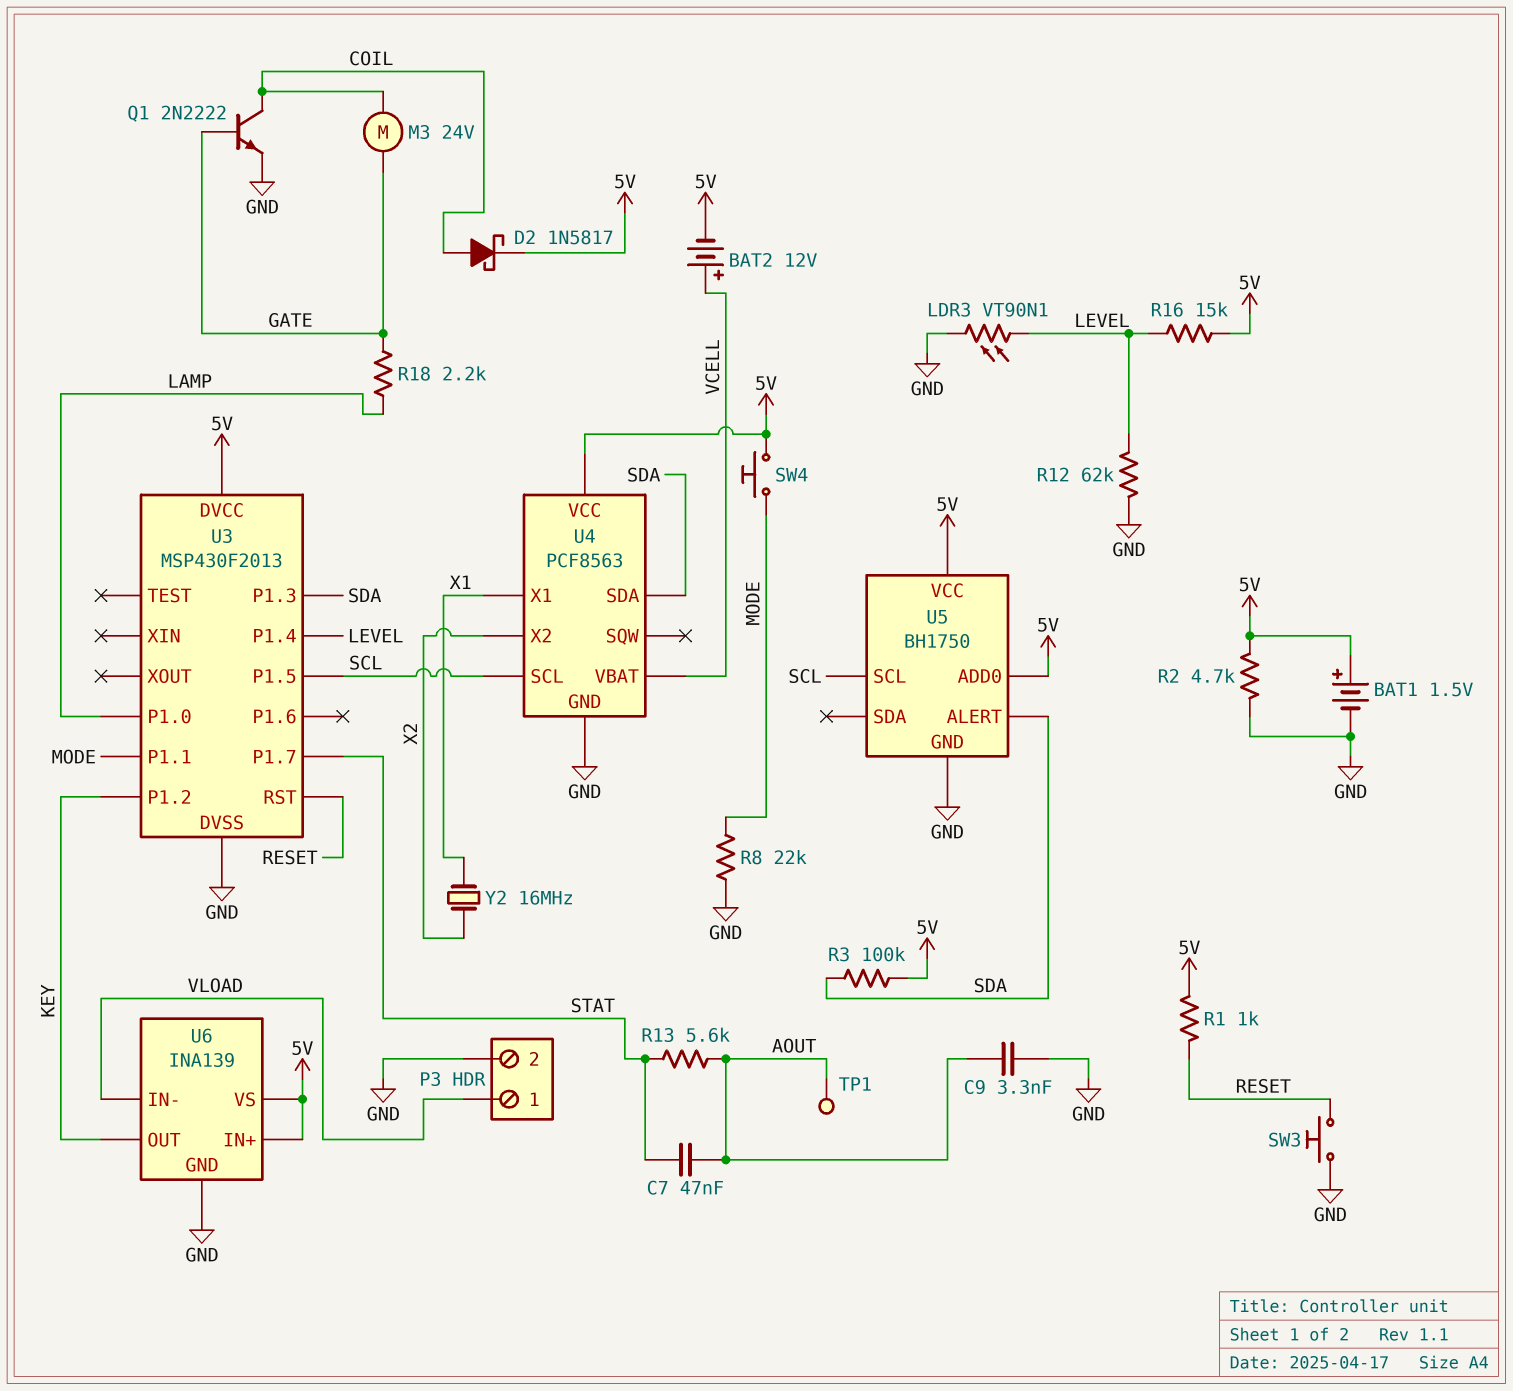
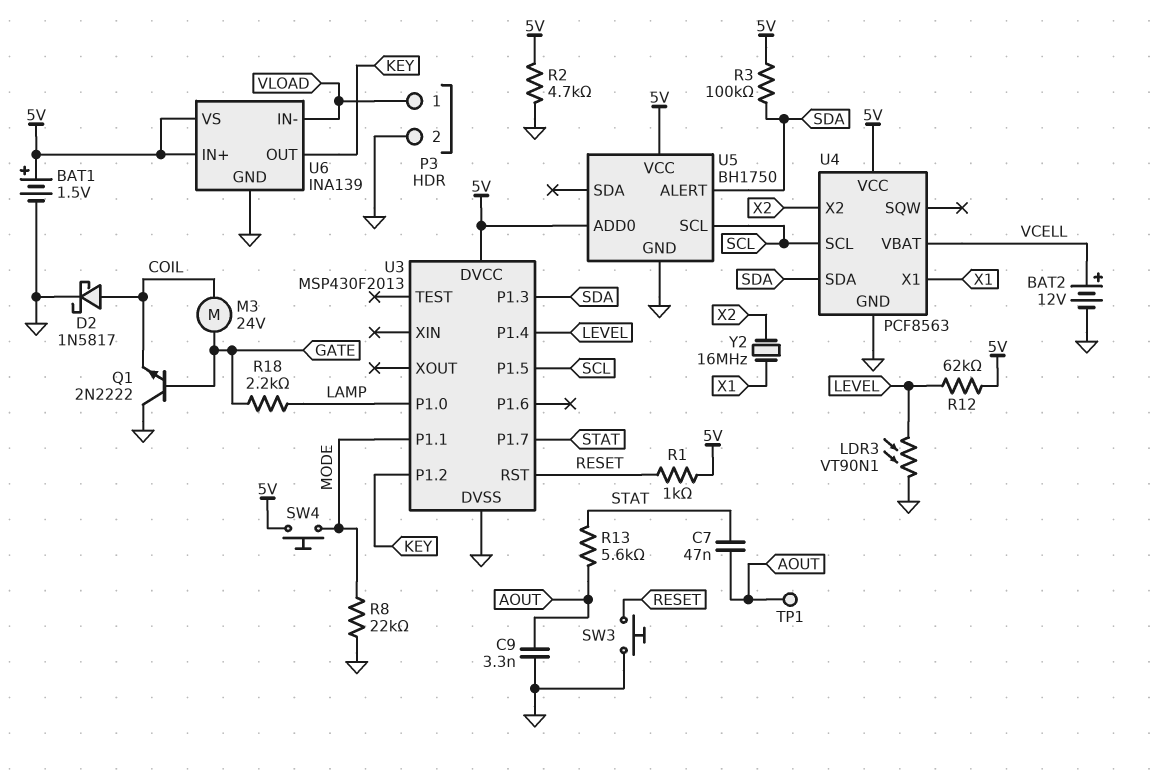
BAT2: 12V (plus VCELL, minus 5V) -> 12V (plus VCELL, minus GND)
D2: schottky 1N5817 (A COIL, K 5V) -> schottky 1N5817 (A COIL, K GND)
Q1: NPN 2N2222 (B GATE, C COIL, E GND) -> NPN 2N2222 (B GATE, C GND, E COIL)
R12: 62k (GND, LEVEL) -> 62k (5V, LEVEL)
R16: 15k (5V, LEVEL) -> none

